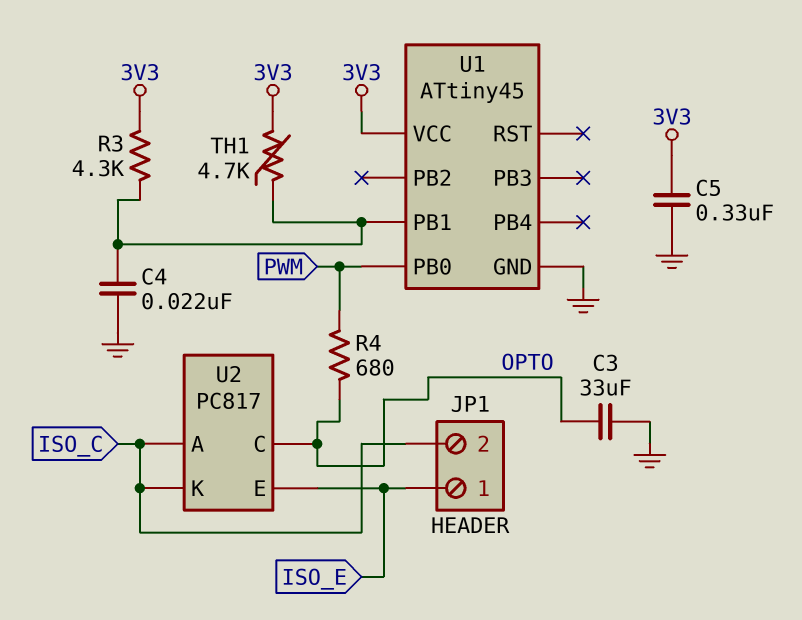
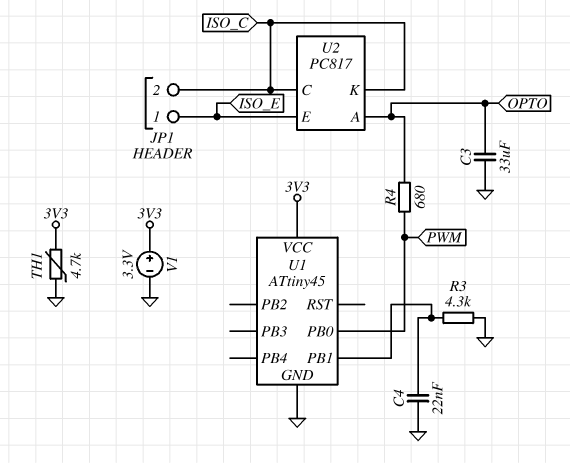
C5: 330nF (3V3, GND) -> none
R3: 4.3k (3V3, U1/PB1) -> 4.3k (GND, U1/PB1)
TH1: 4.7k (3V3, U1/PB1) -> 4.7k (3V3, GND)
U2 pin A: ISO_C -> OPTO
U2 pin C: OPTO -> ISO_C
V1: none -> 3.3V (plus 3V3, minus GND)

